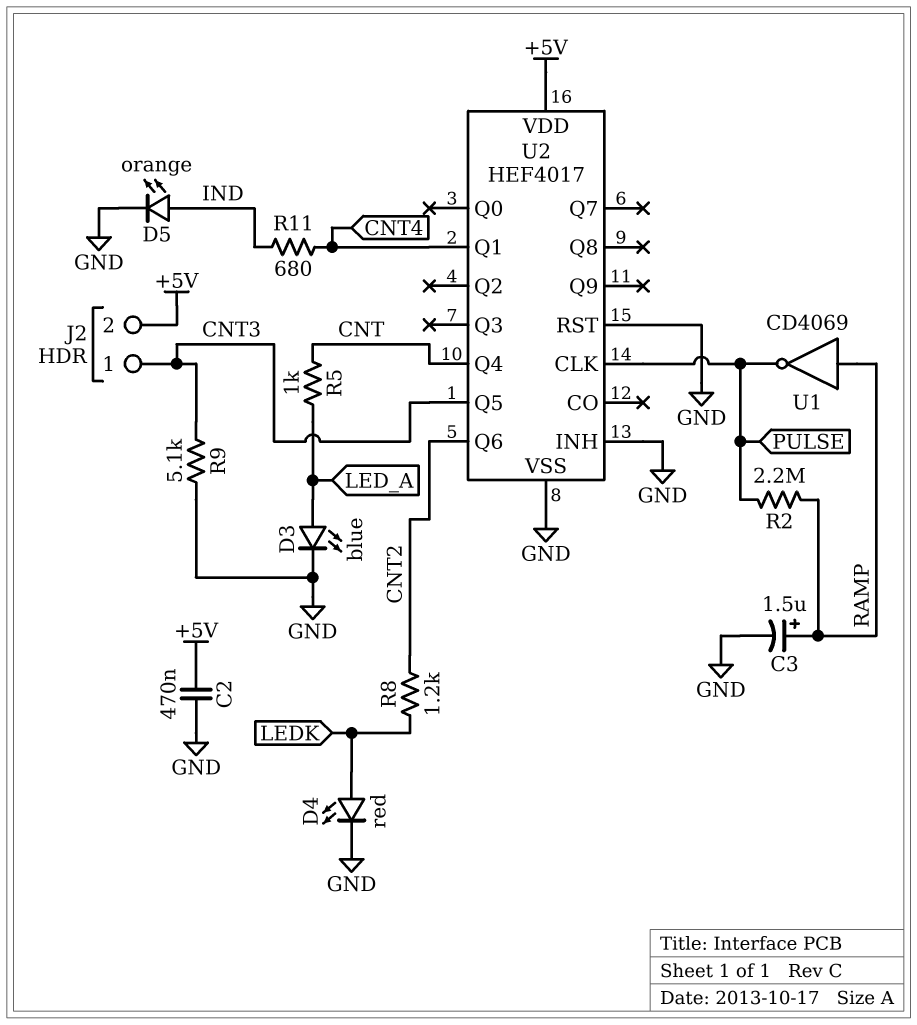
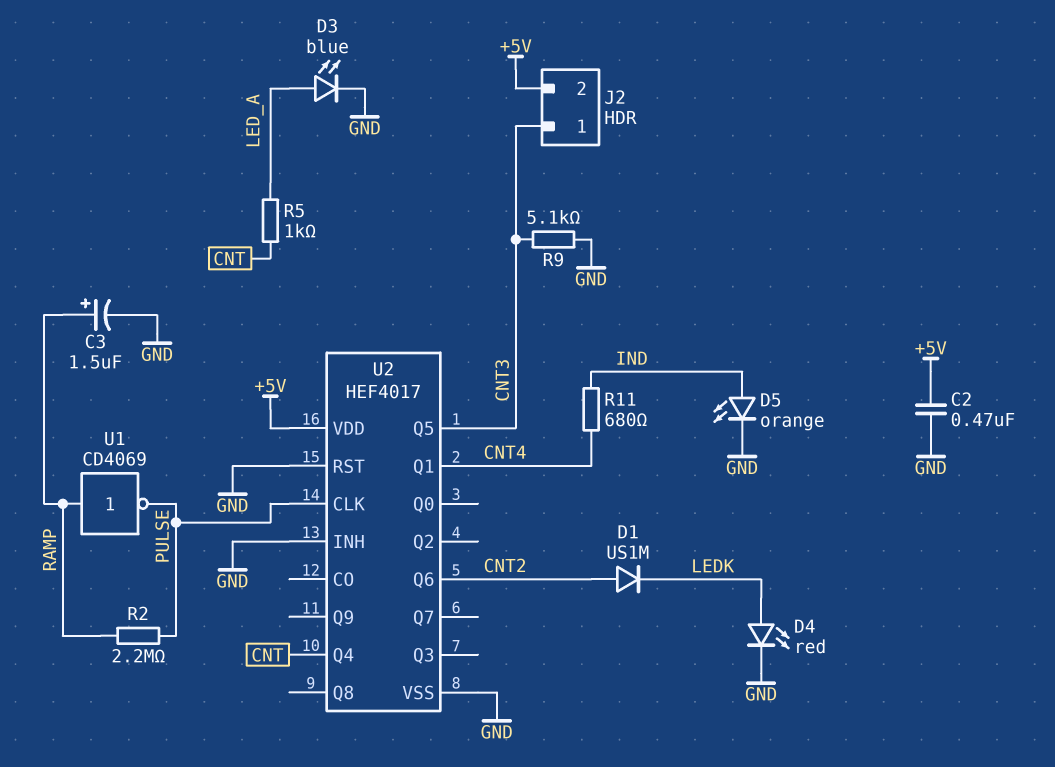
D1: none -> diode US1M (A CNT2, K LEDK)
R8: 1.2k (CNT2, LEDK) -> none

